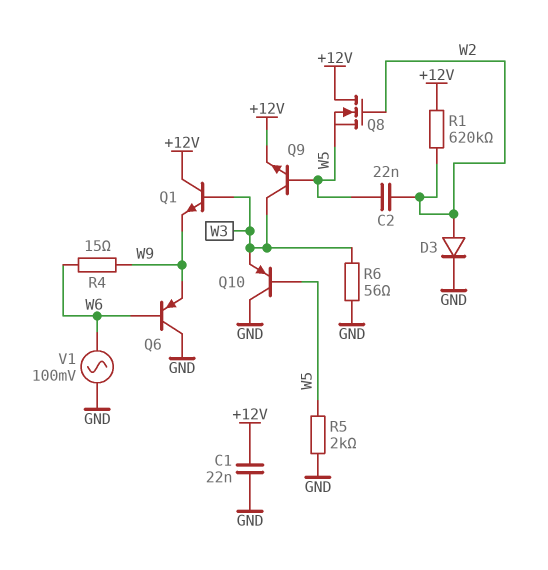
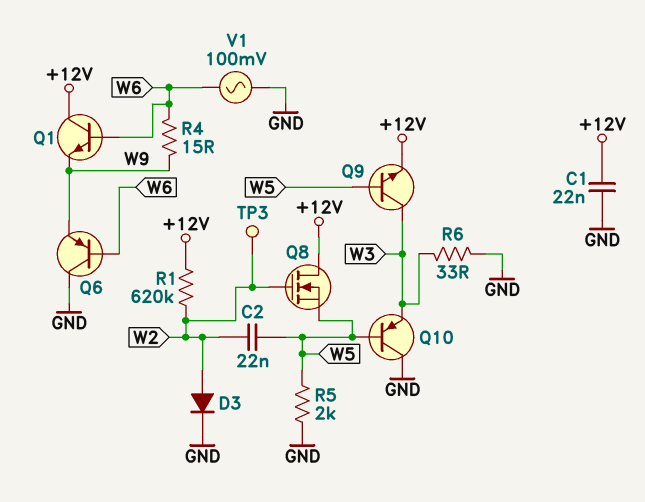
Q1: NPN (B W3, C +12V, E W9) -> NPN (B W6, C +12V, E W9)
R6: 56 (GND, W3) -> 33 (GND, W3)
TP3: none -> test point (W2)

